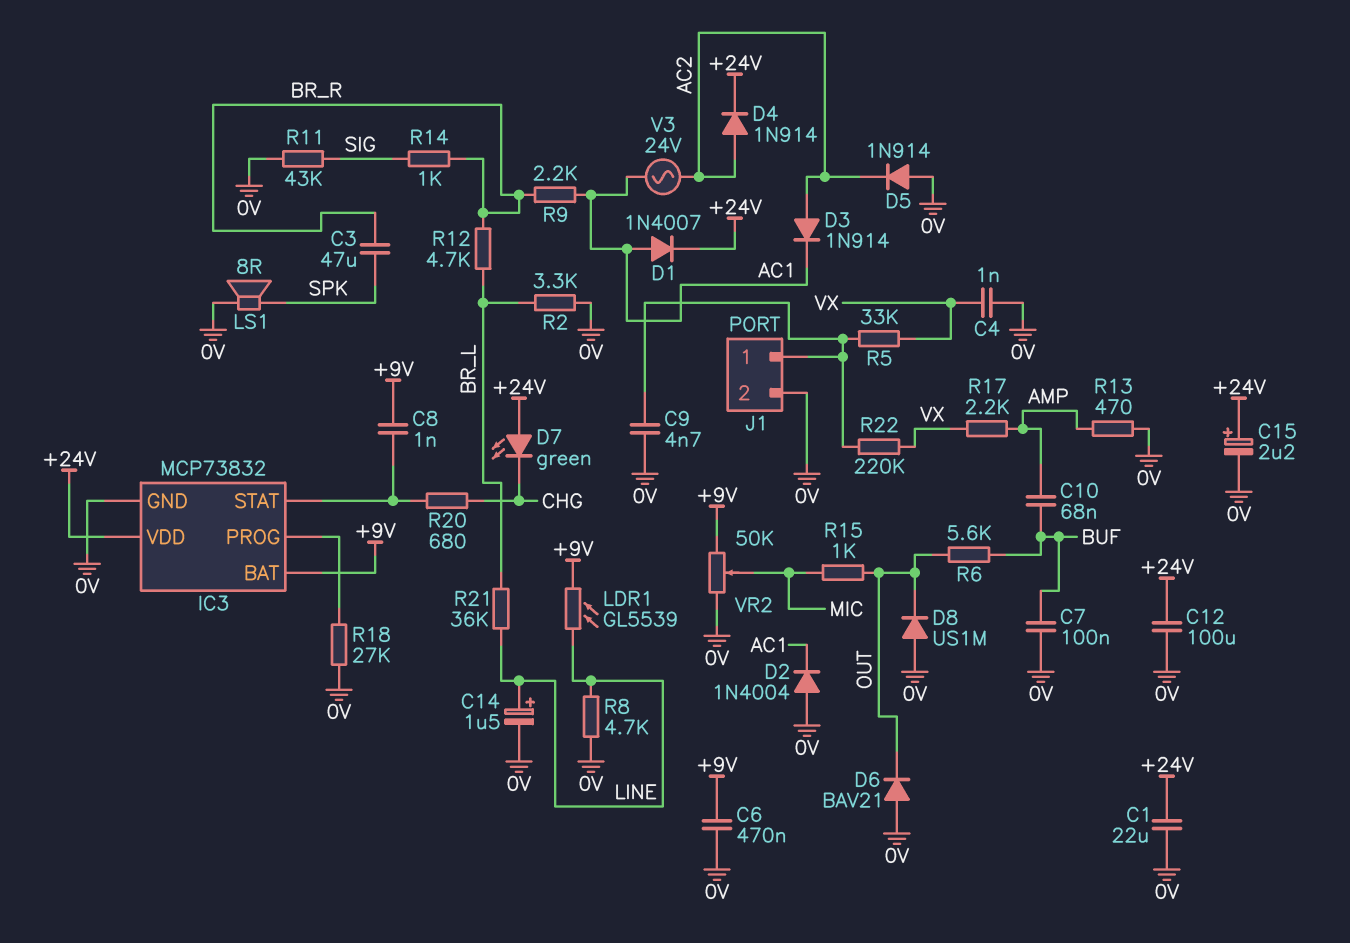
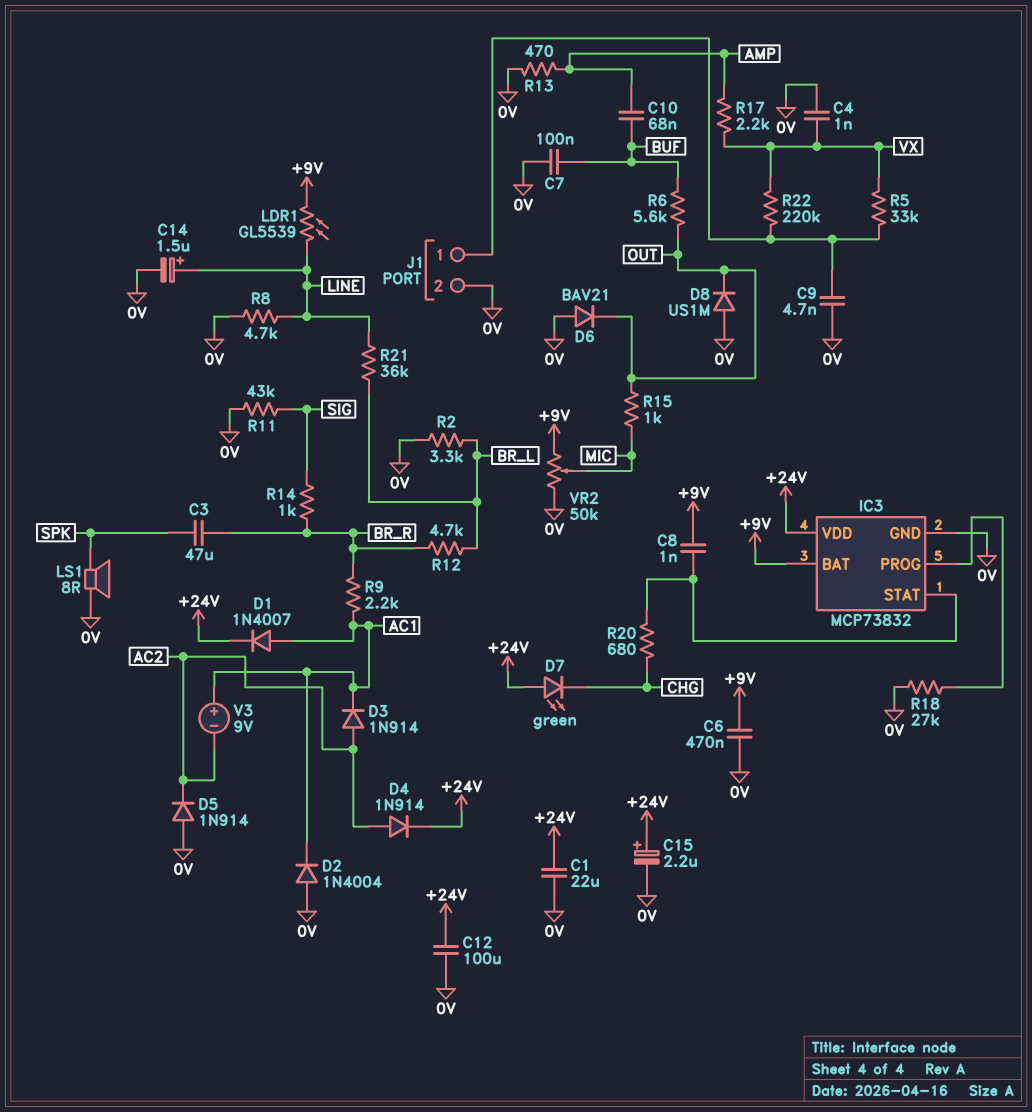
V3: AC 24V (AC1, AC2) -> 9V (plus AC1, minus AC2)

